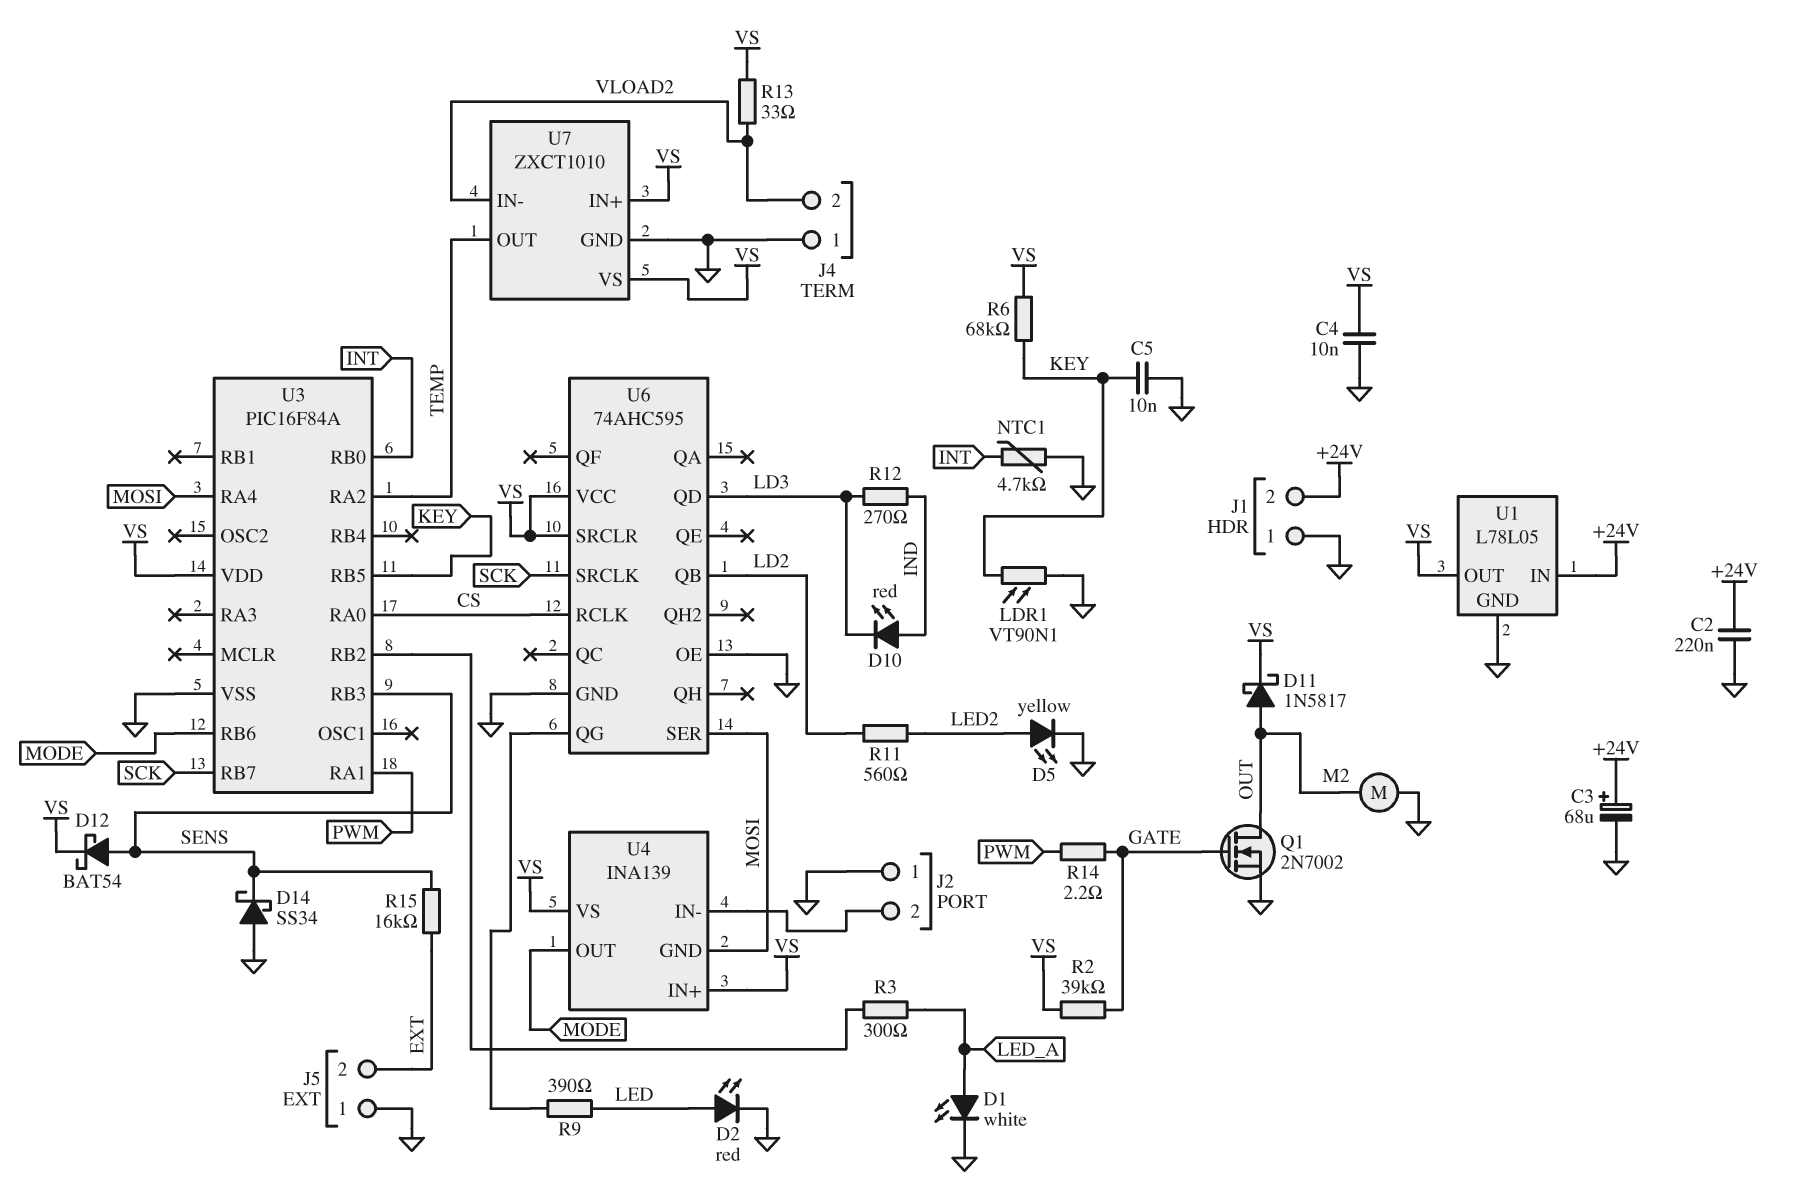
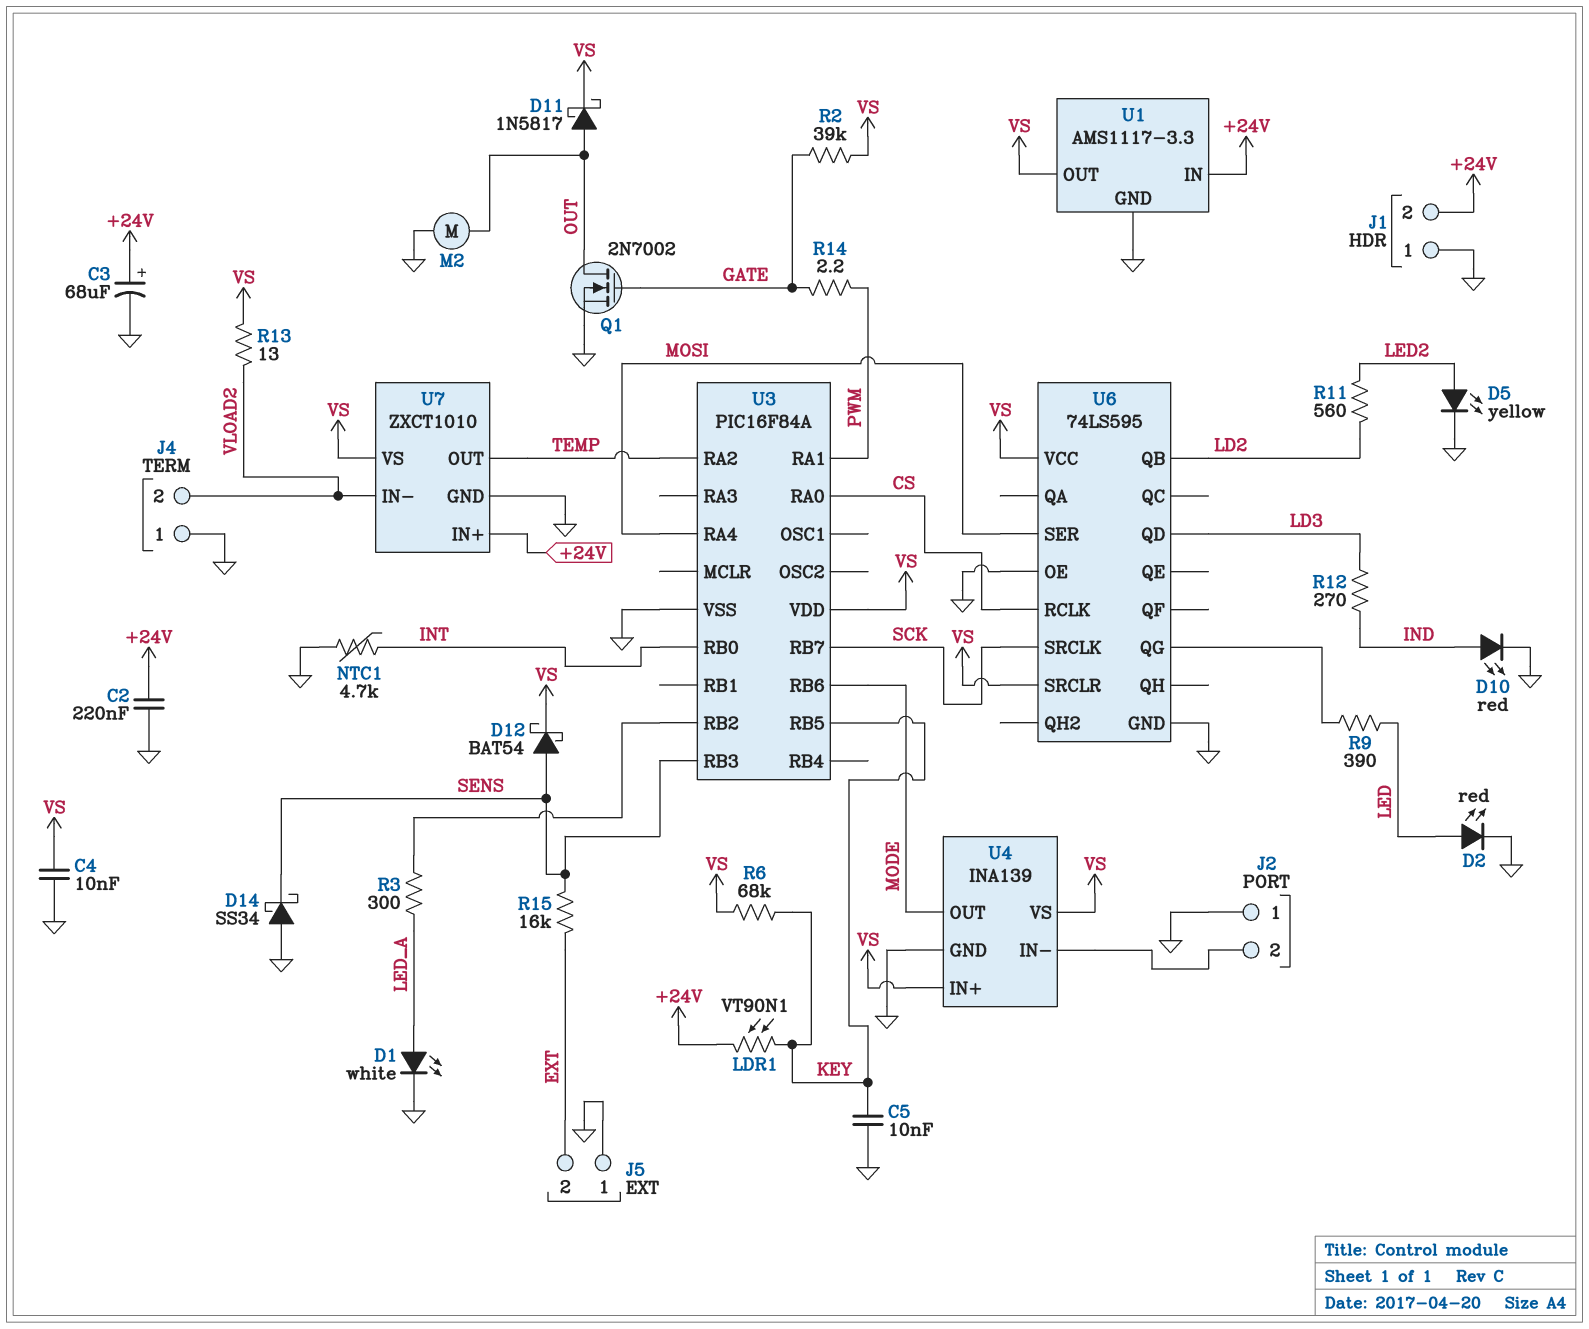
D10: LED red (A IND, K LD3) -> LED red (A IND, K GND)
LDR1: VT90N1 (GND, KEY) -> VT90N1 (+24V, KEY)
R13: 33 (VLOAD2, VS) -> 13 (VLOAD2, VS)
U1: L78L05 -> AMS1117-3.3
U4 pin GND: MOSI -> GND
U6: 74AHC595 -> 74LS595
U7 pin IN+: VS -> +24V

